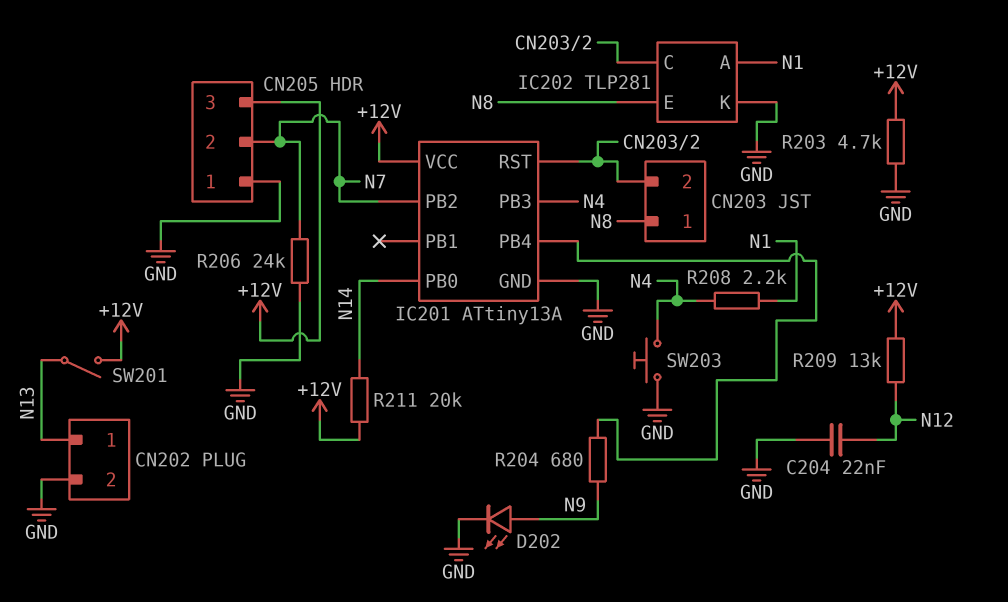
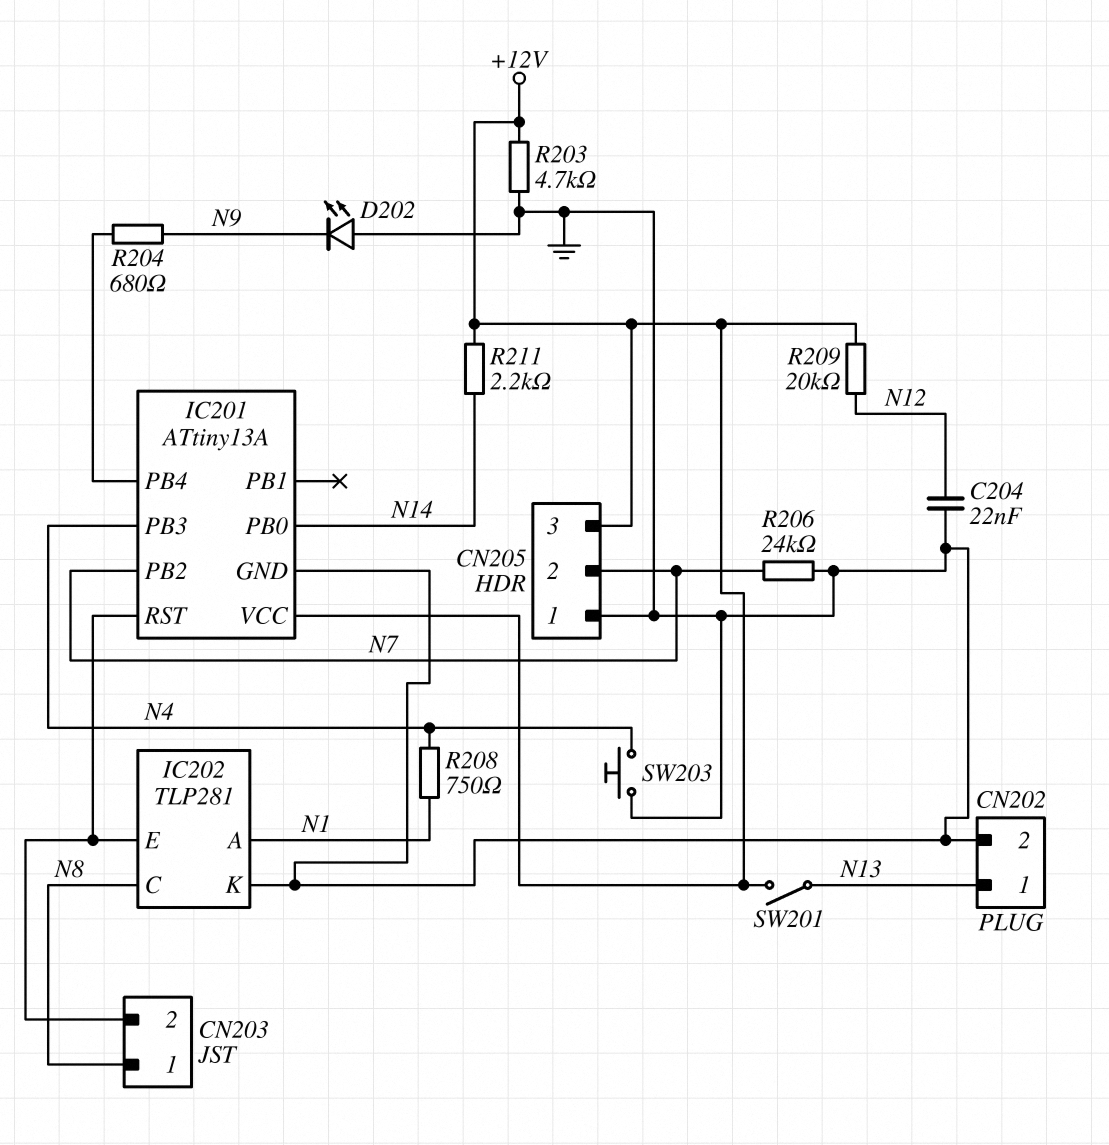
D202: LED (A N9, K GND) -> LED (A GND, K N9)
IC202 pin C: CN203/2 -> N8
IC202 pin E: N8 -> CN203/2
R208: 2.2k (N1, N4) -> 750 (N1, N4)
R209: 13k (+12V, N12) -> 20k (+12V, N12)
R211: 20k (+12V, N14) -> 2.2k (+12V, N14)

